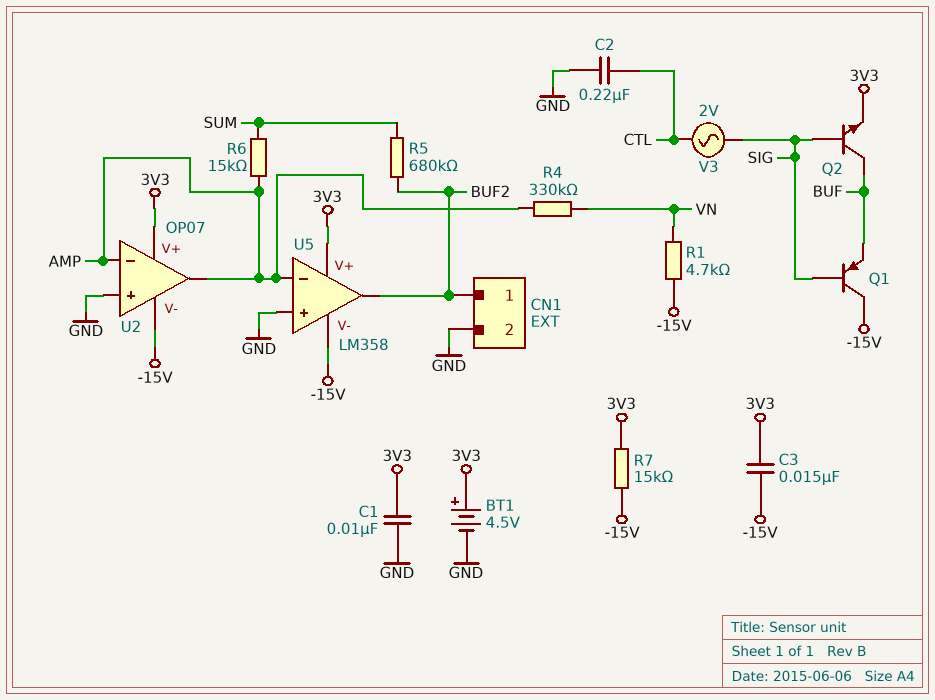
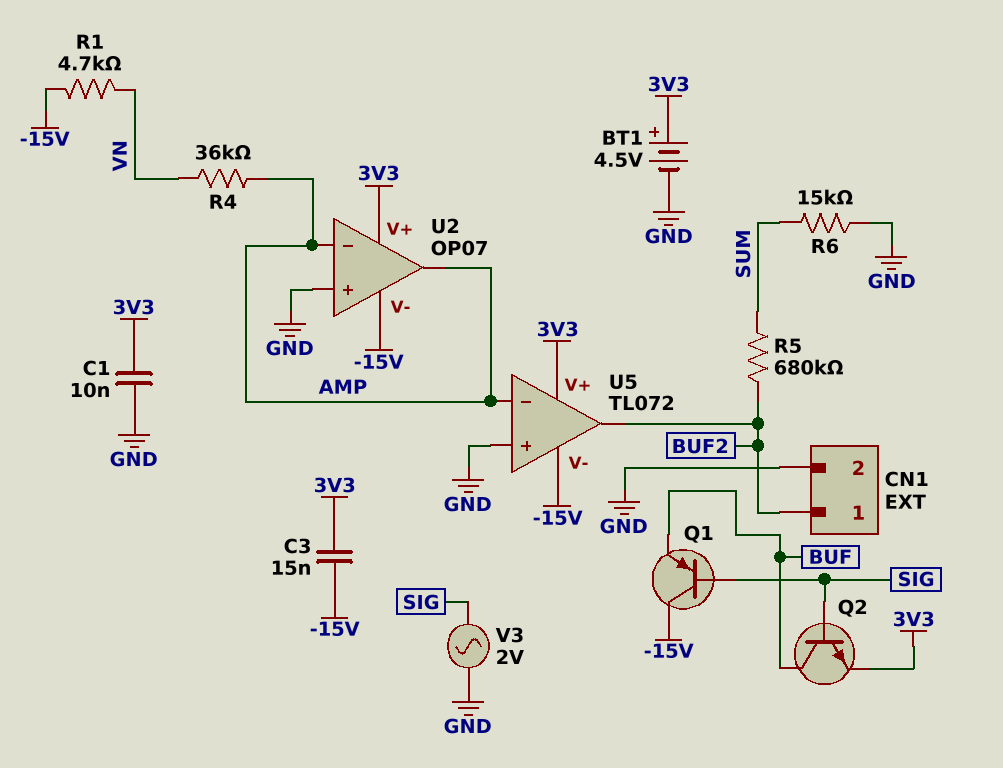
C2: 220nF (CTL, GND) -> none
R4: 330k (AMP, VN) -> 36k (AMP, VN)
R6: 15k (AMP, SUM) -> 15k (GND, SUM)
R7: 15k (-15V, 3V3) -> none
U5: LM358 -> TL072
V3: AC 2V (CTL, SIG) -> AC 2V (GND, SIG)

